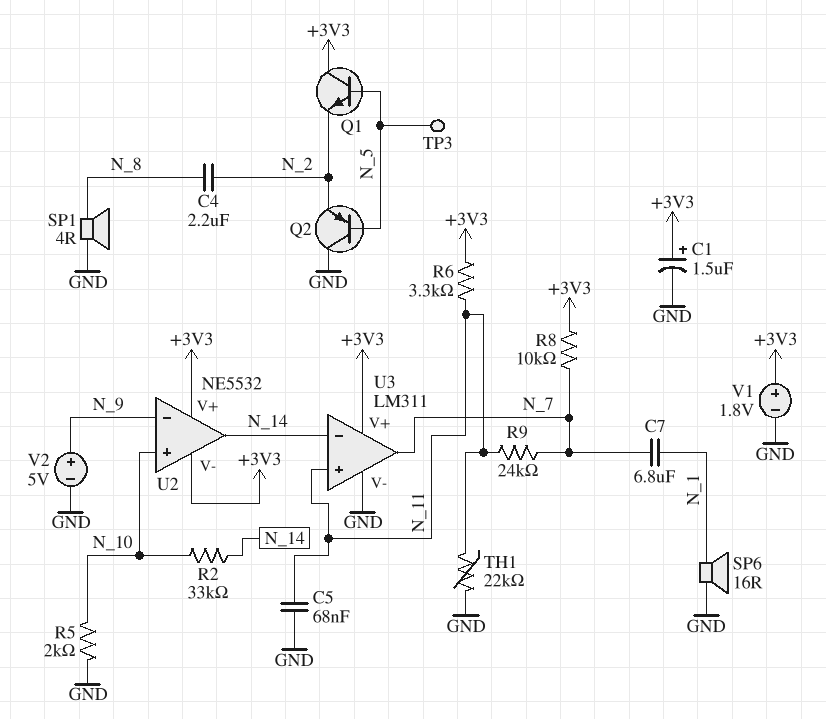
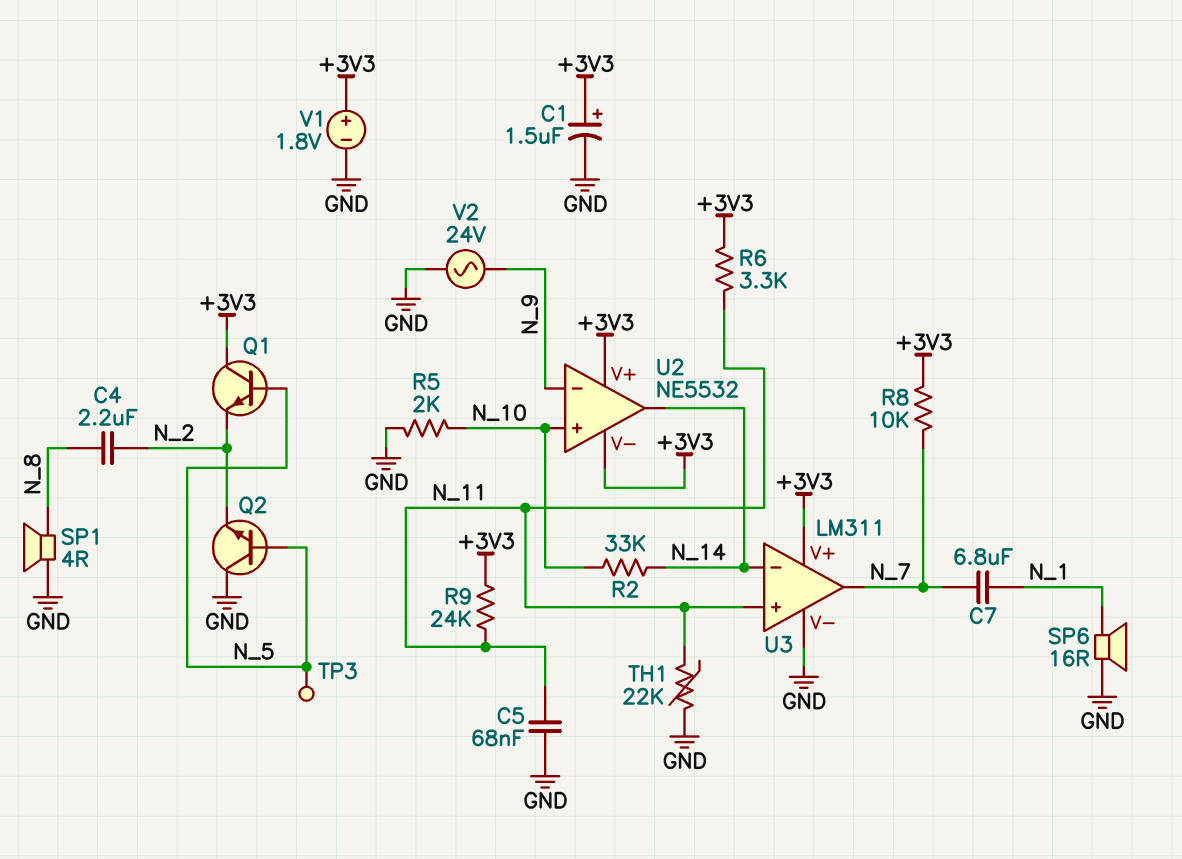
Q2: PNP (B N_5, C GND, E N_2) -> NPN (B N_5, C GND, E N_2)
R9: 24k (N_7, N_11) -> 24k (+3V3, N_11)
V2: 5V (plus N_9, minus GND) -> AC 24V (GND, N_9)

